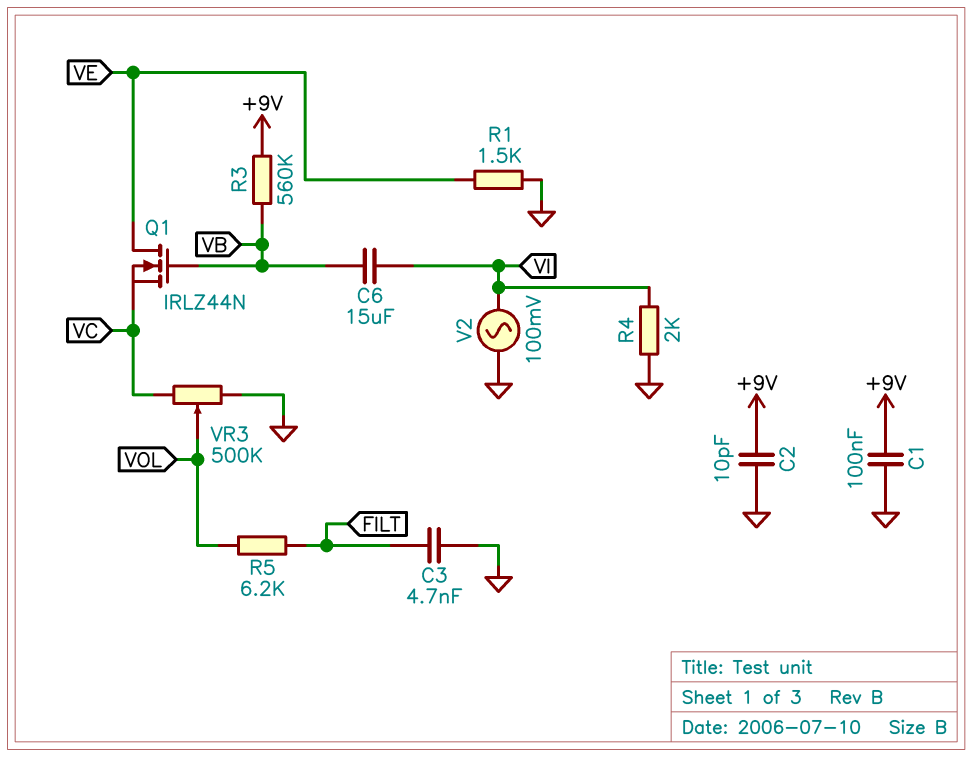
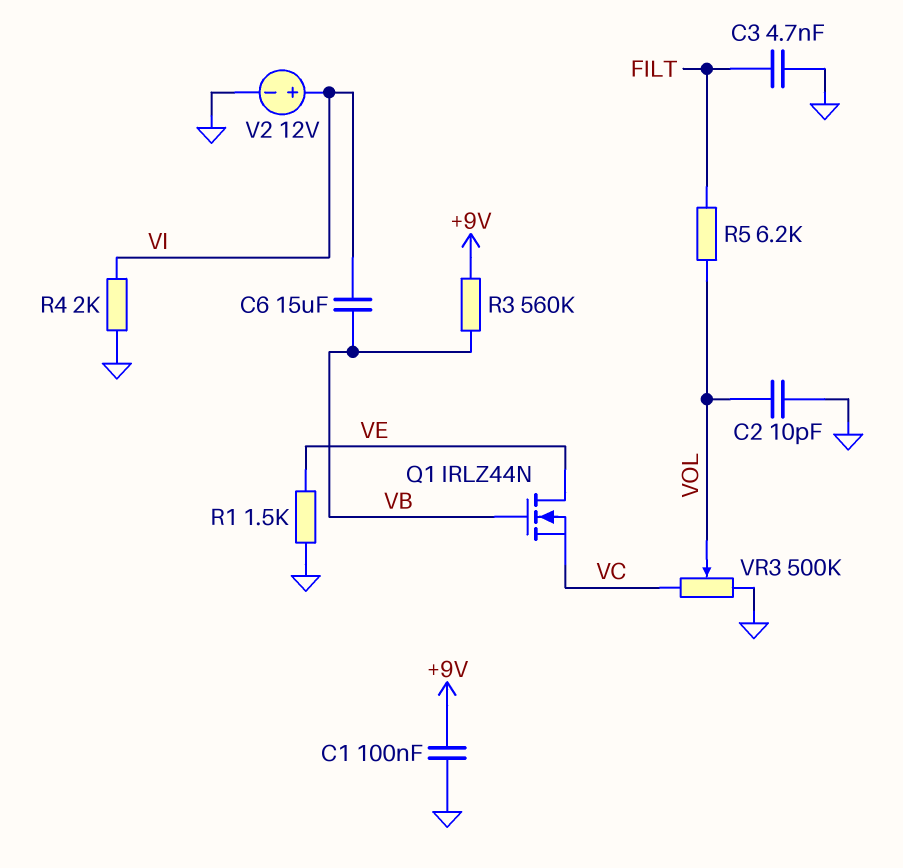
C2: 10pF (+9V, GND) -> 10pF (GND, VOL)
V2: AC 100mV (GND, VI) -> 12V (plus VI, minus GND)

